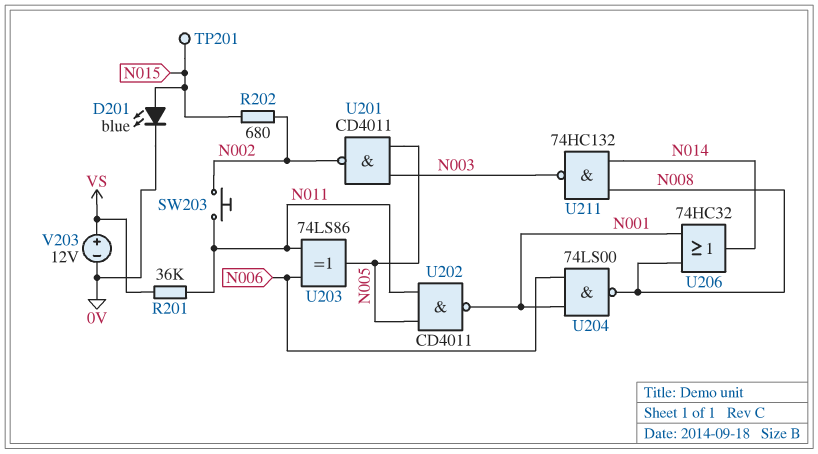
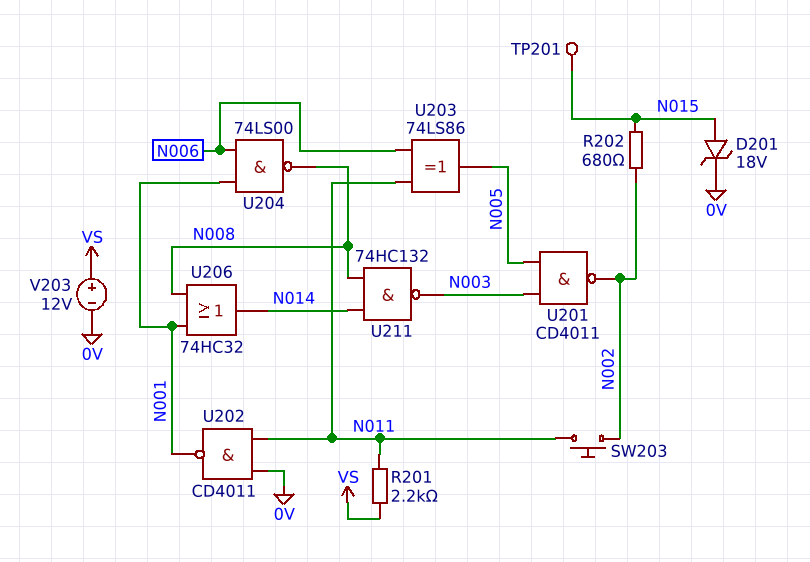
D201: LED blue (A N015, K 0V) -> zener 18V (A N015, K 0V)
R201: 36k (N011, VS) -> 2.2k (N011, VS)
U202: NAND CD4011 (in N005, in N011, out N001) -> NAND CD4011 (in 0V, in N011, out N001)

